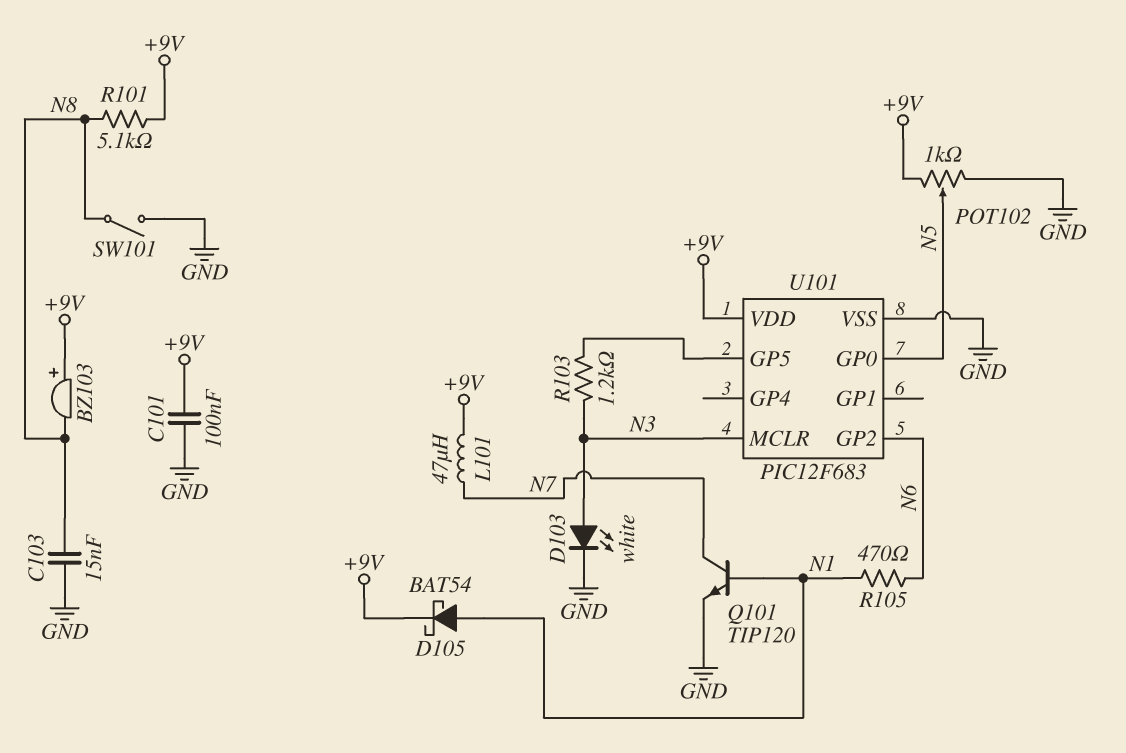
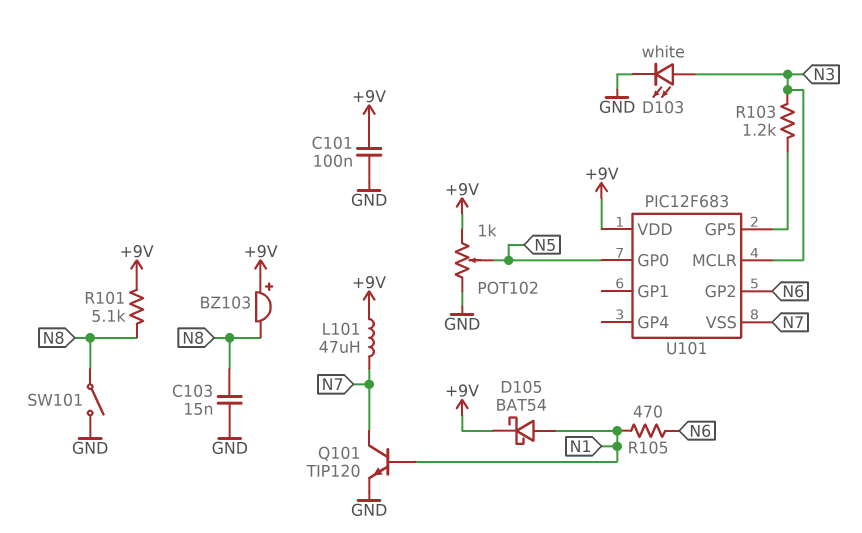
U101 pin VSS: GND -> N7

